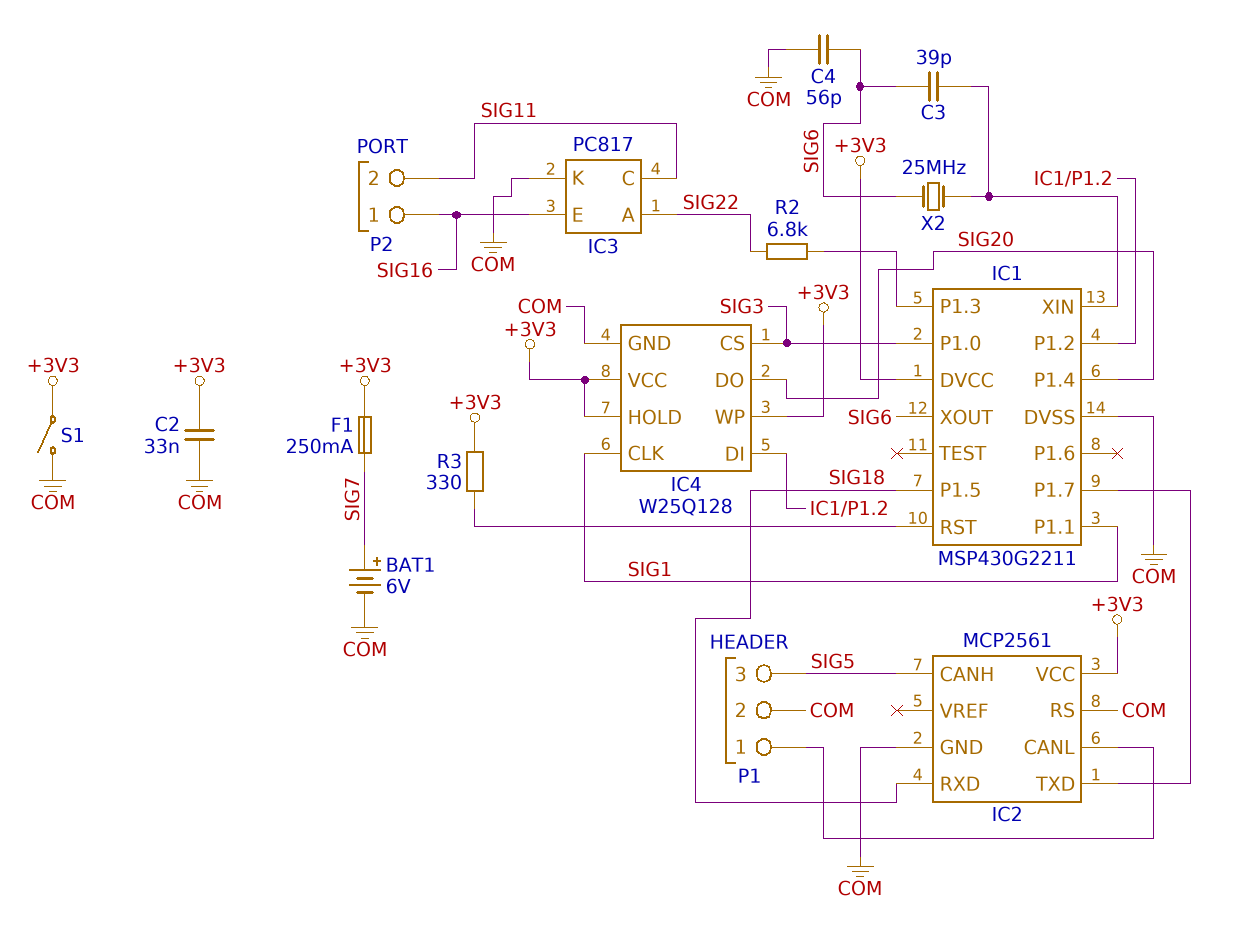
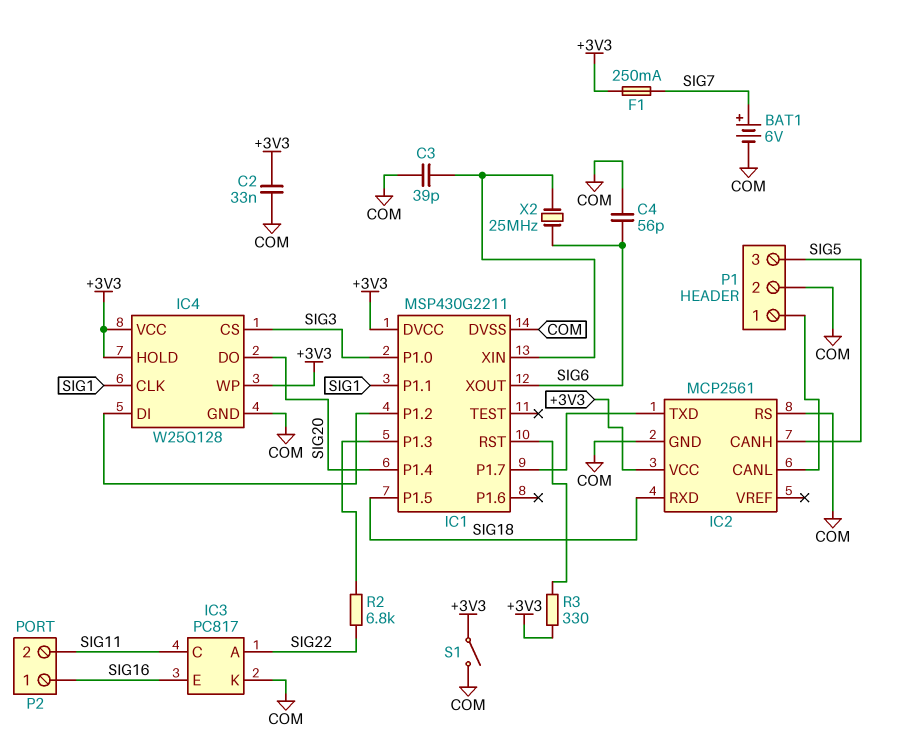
C3: 39pF (IC1/XIN, SIG6) -> 39pF (COM, IC1/XIN)

